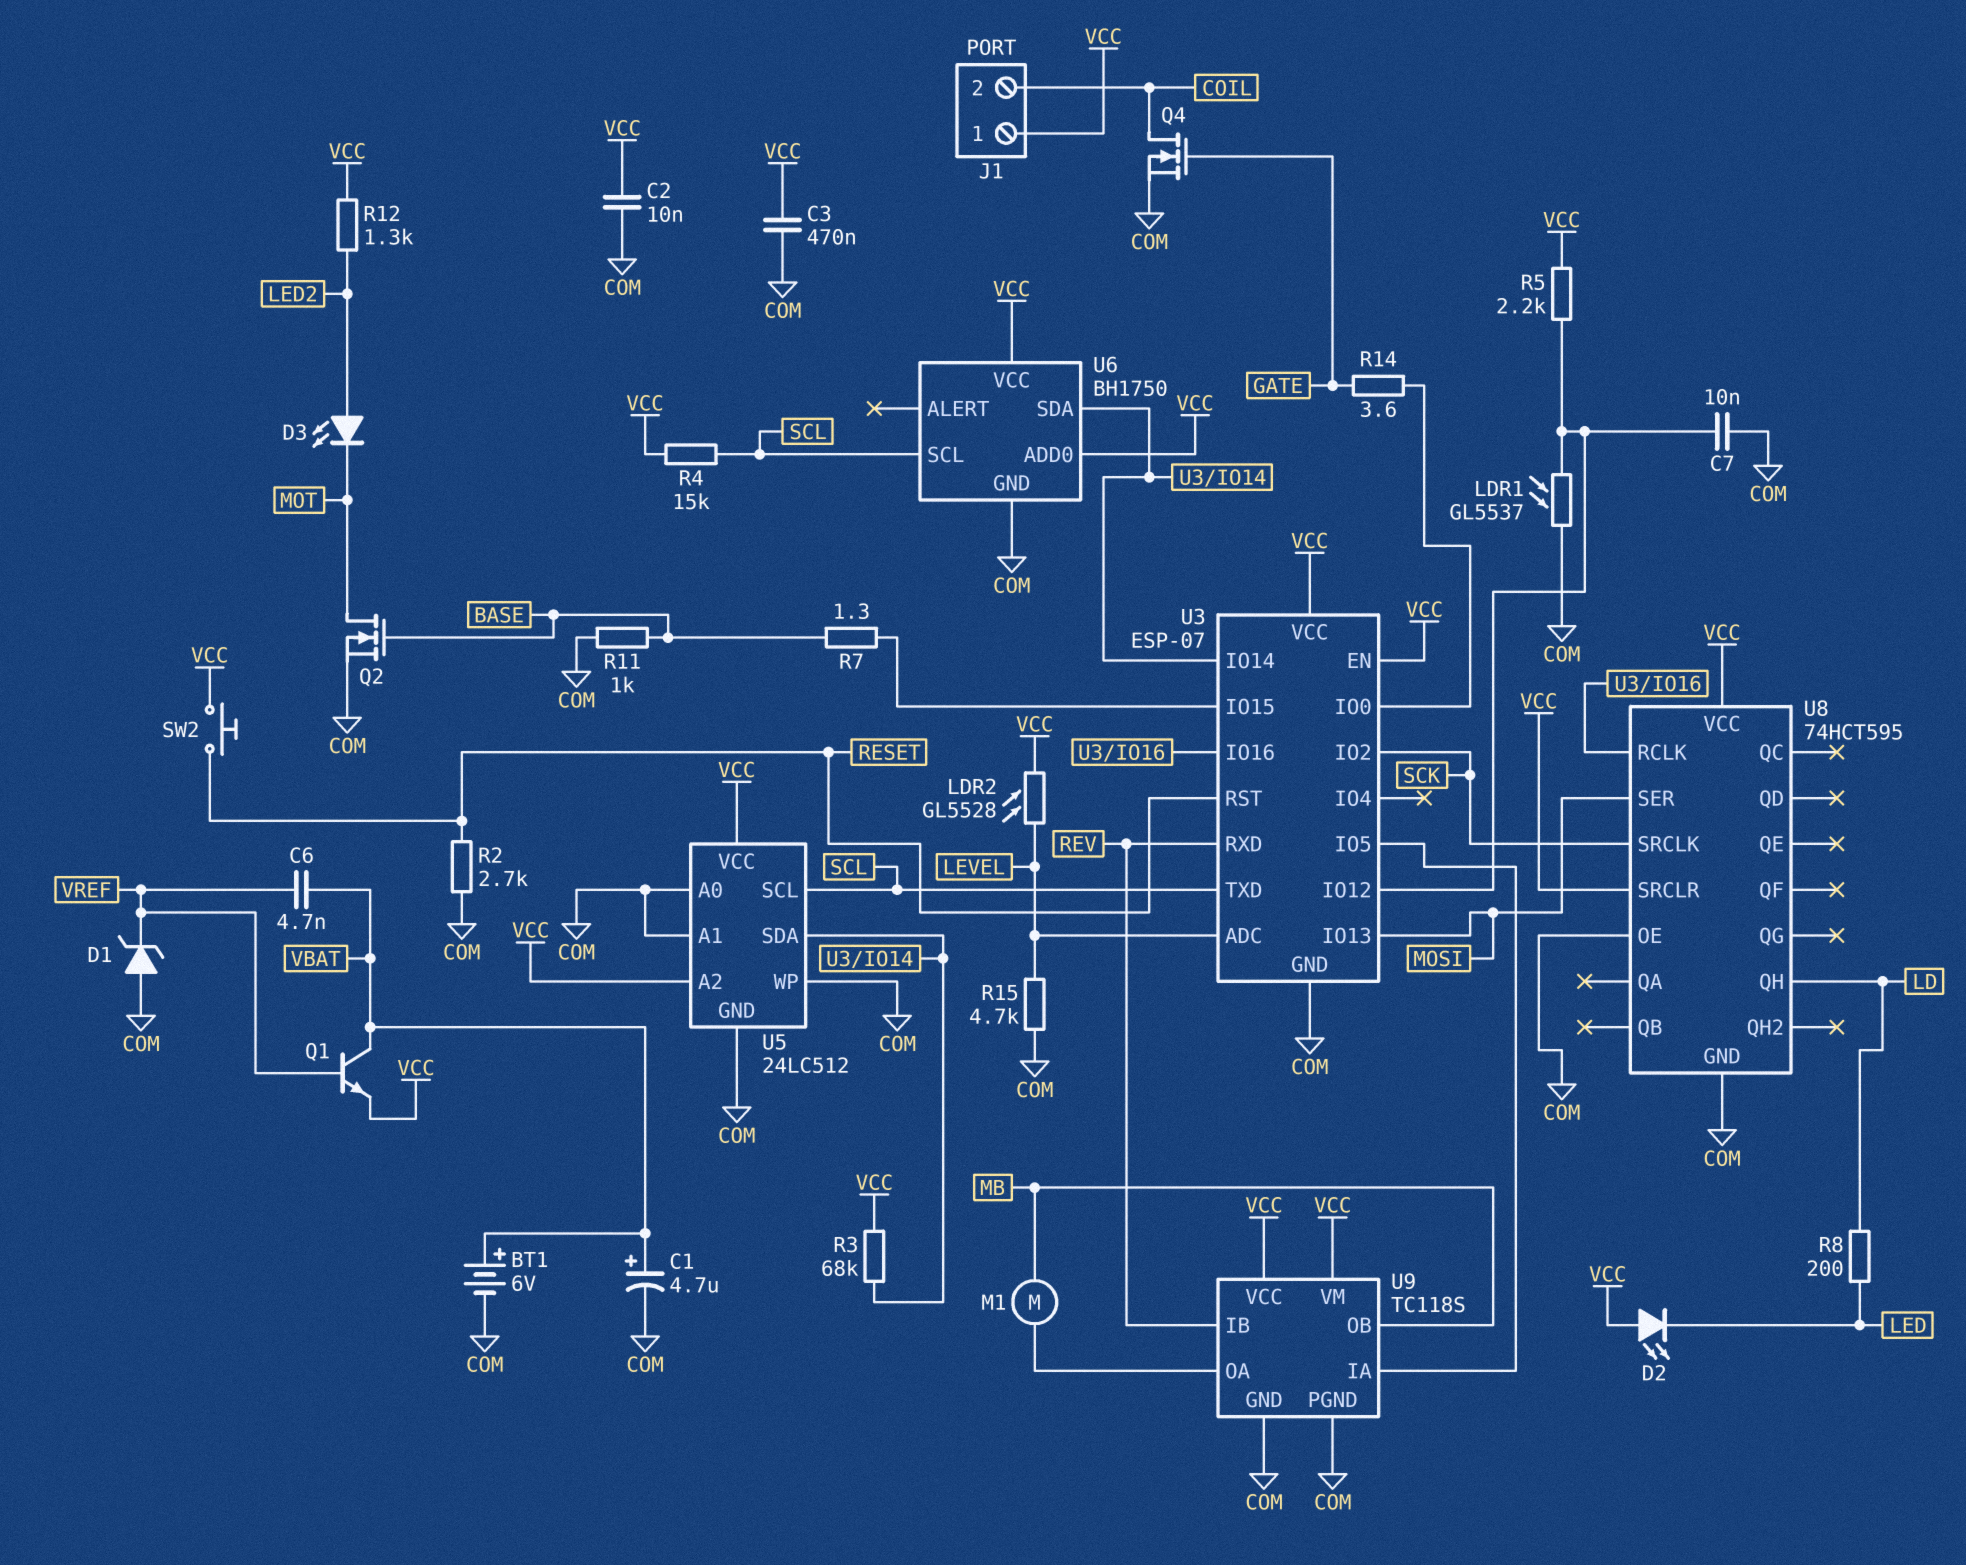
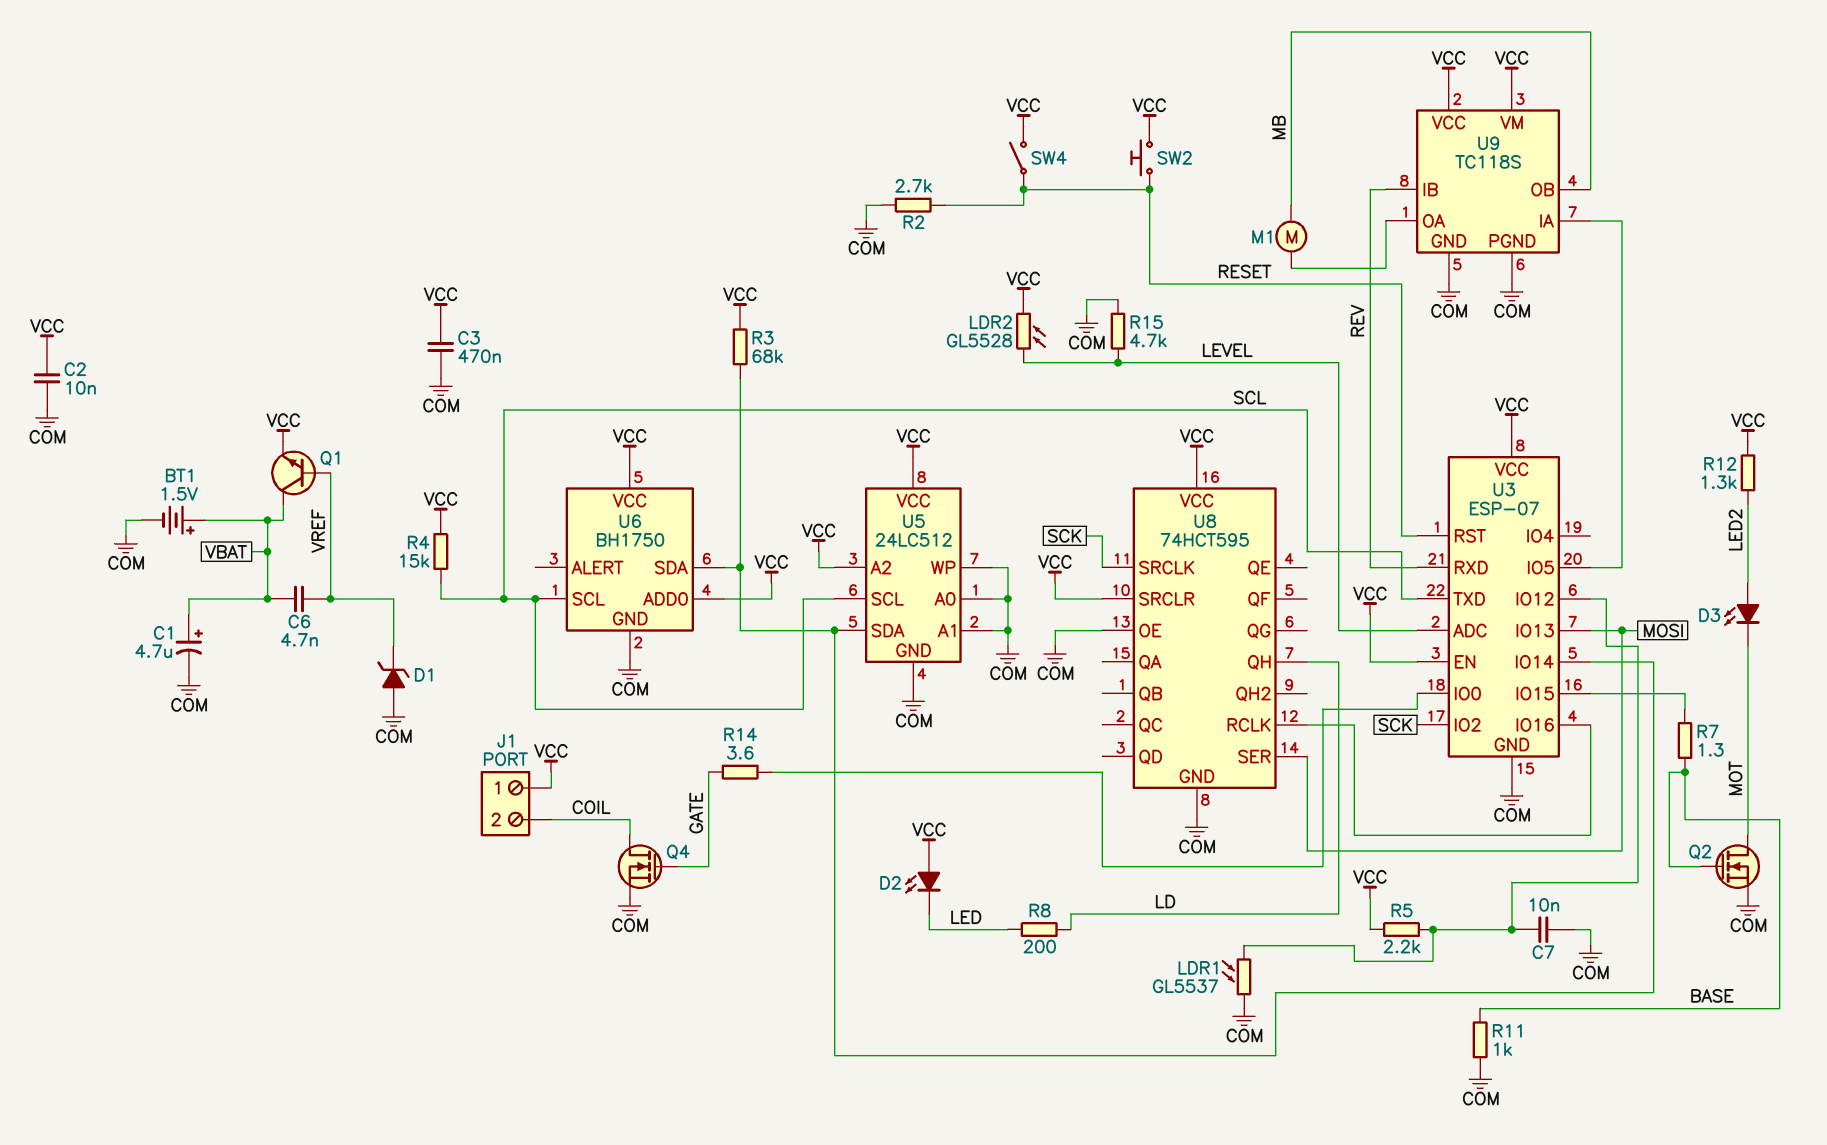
BT1: 6V (plus VBAT, minus COM) -> 1.5V (plus VBAT, minus COM)
SW4: none -> switch (RESET, VCC)

